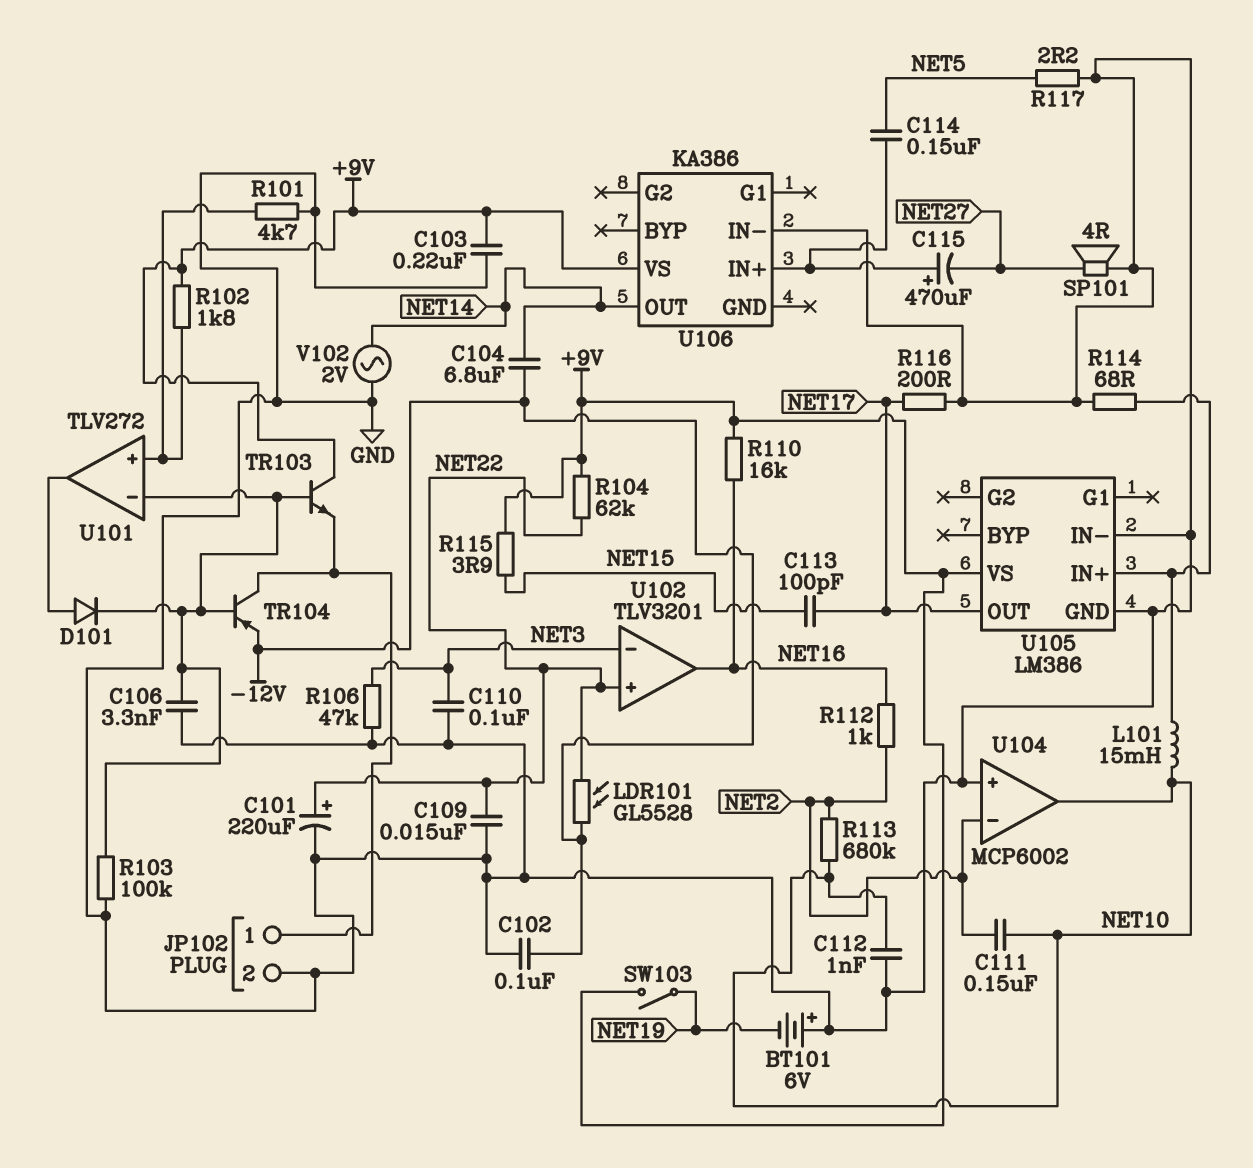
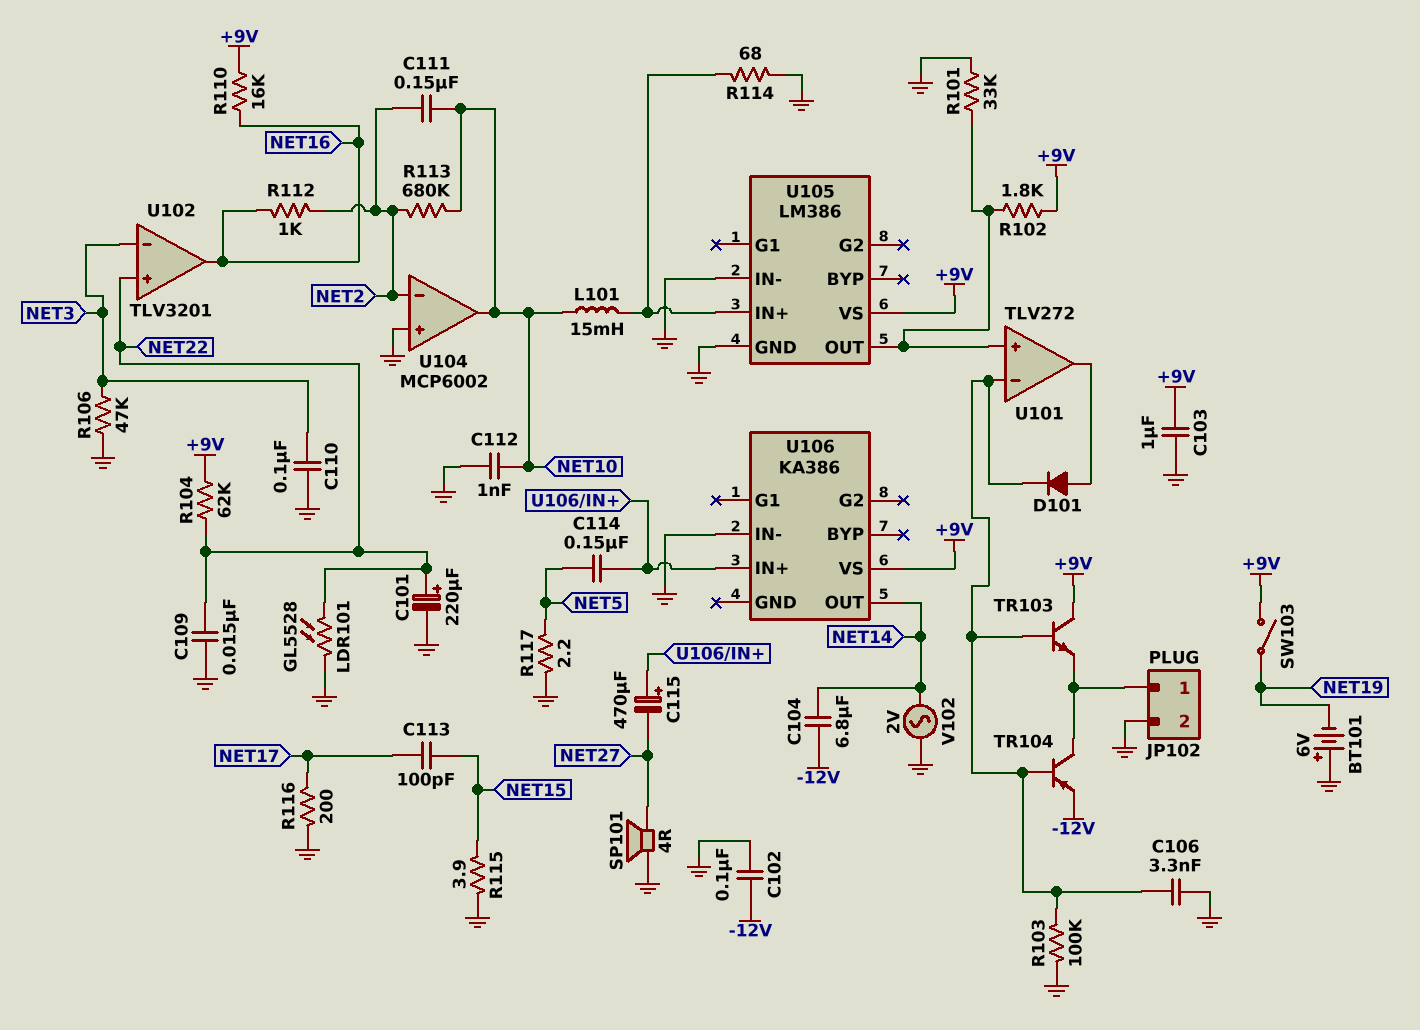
C103: 220nF (+9V, GND) -> 1uF (+9V, GND)
LDR101: GL5528 (-12V, NET22) -> GL5528 (GND, NET22)
R101: 4.7k (GND, U101/in+) -> 33k (GND, U101/in+)
R115: 3.9 (+9V, NET15) -> 3.9 (GND, NET15)
U105 pin OUT: NET17 -> U101/in+

